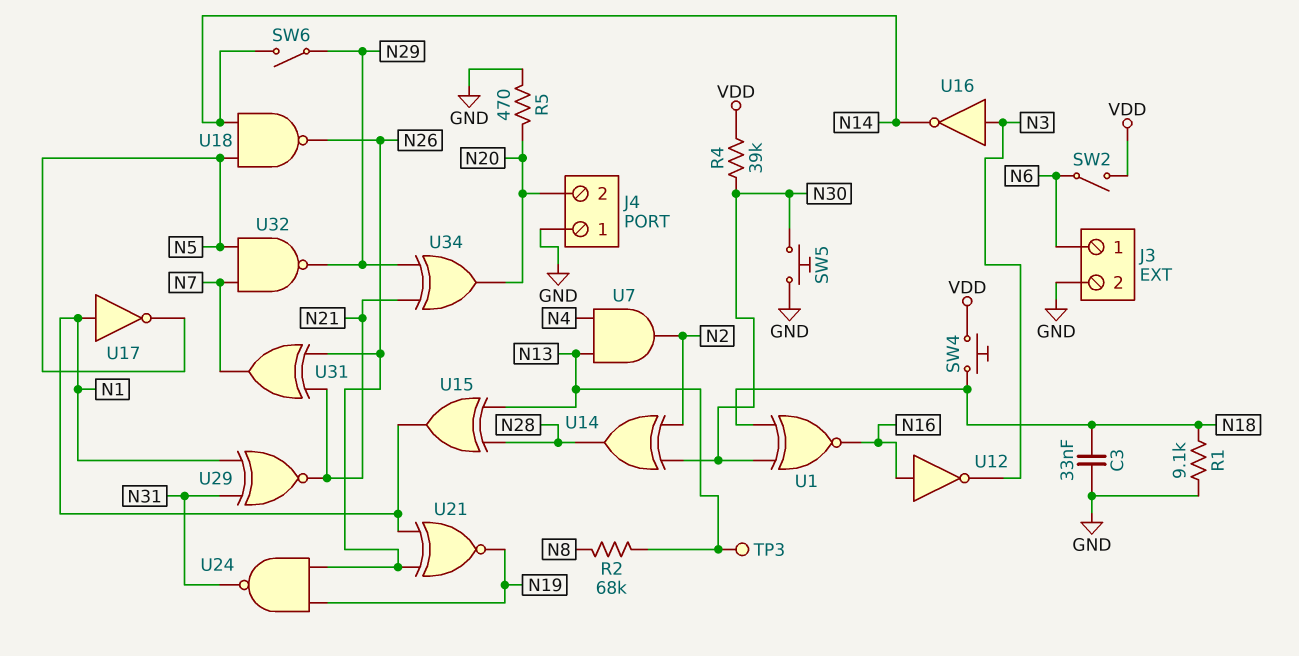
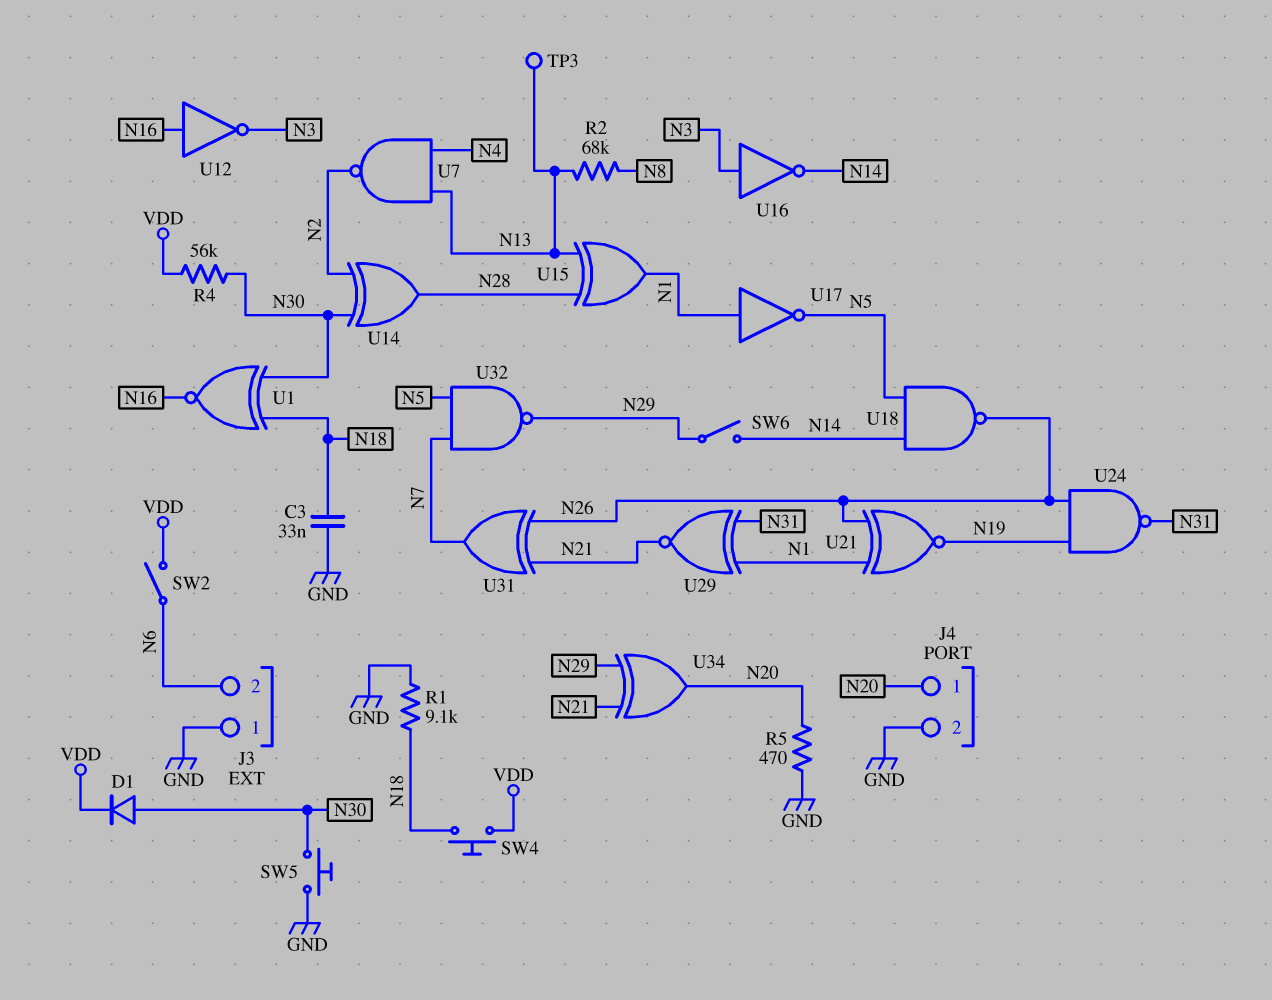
D1: none -> diode (A N30, K VDD)
J3 pin 1: N6 -> GND
J3 pin 2: GND -> N6
J4 pin 1: GND -> N20
J4 pin 2: N20 -> GND
R4: 39k (N30, VDD) -> 56k (N30, VDD)
U7: AND (in N4, in N13, out N2) -> NAND (in N4, in N13, out N2)

